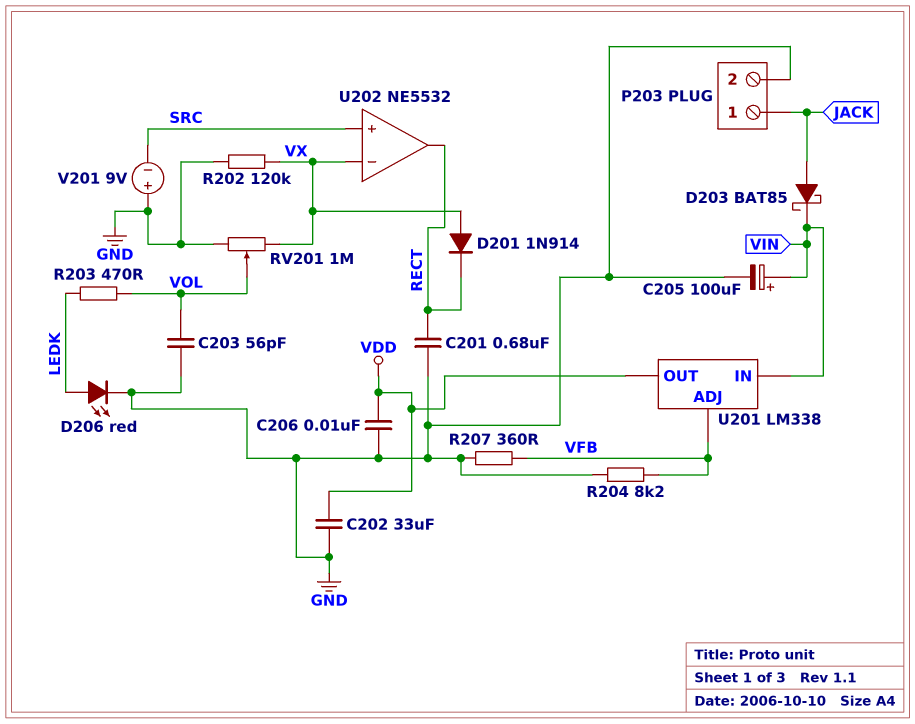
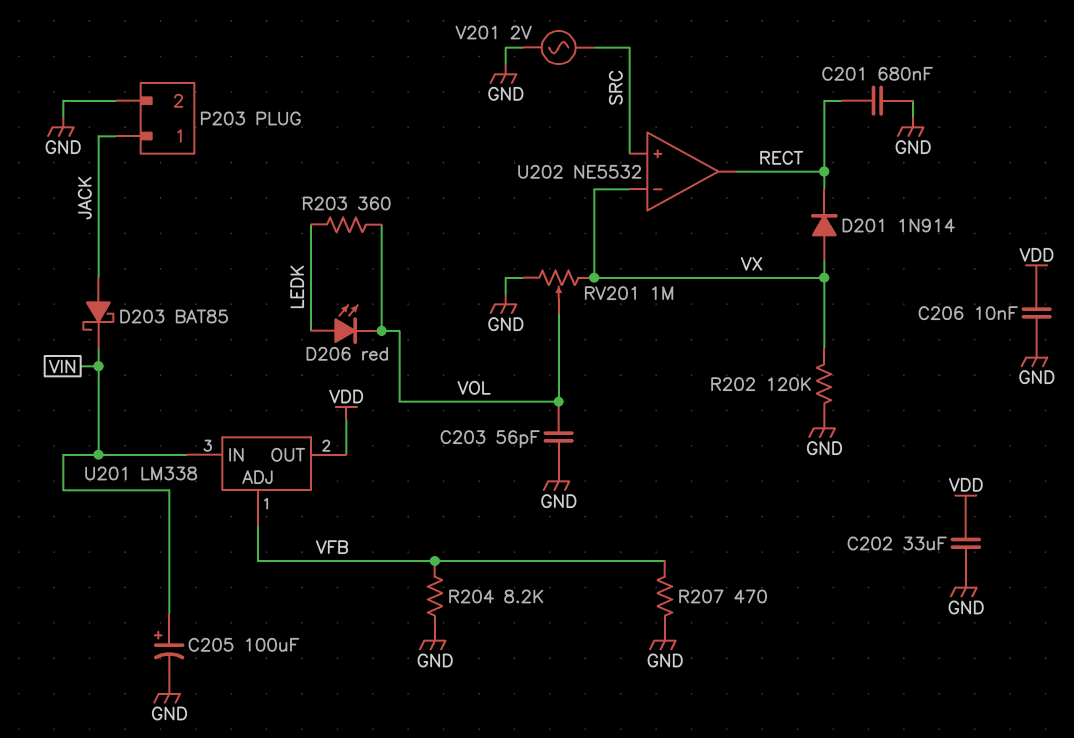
D206: LED red (A LEDK, K GND) -> LED red (A LEDK, K VOL)
R203: 470 (LEDK, VOL) -> 360 (LEDK, VOL)
R207: 360 (GND, VFB) -> 470 (GND, VFB)
V201: 9V (plus GND, minus SRC) -> AC 2V (GND, SRC)

